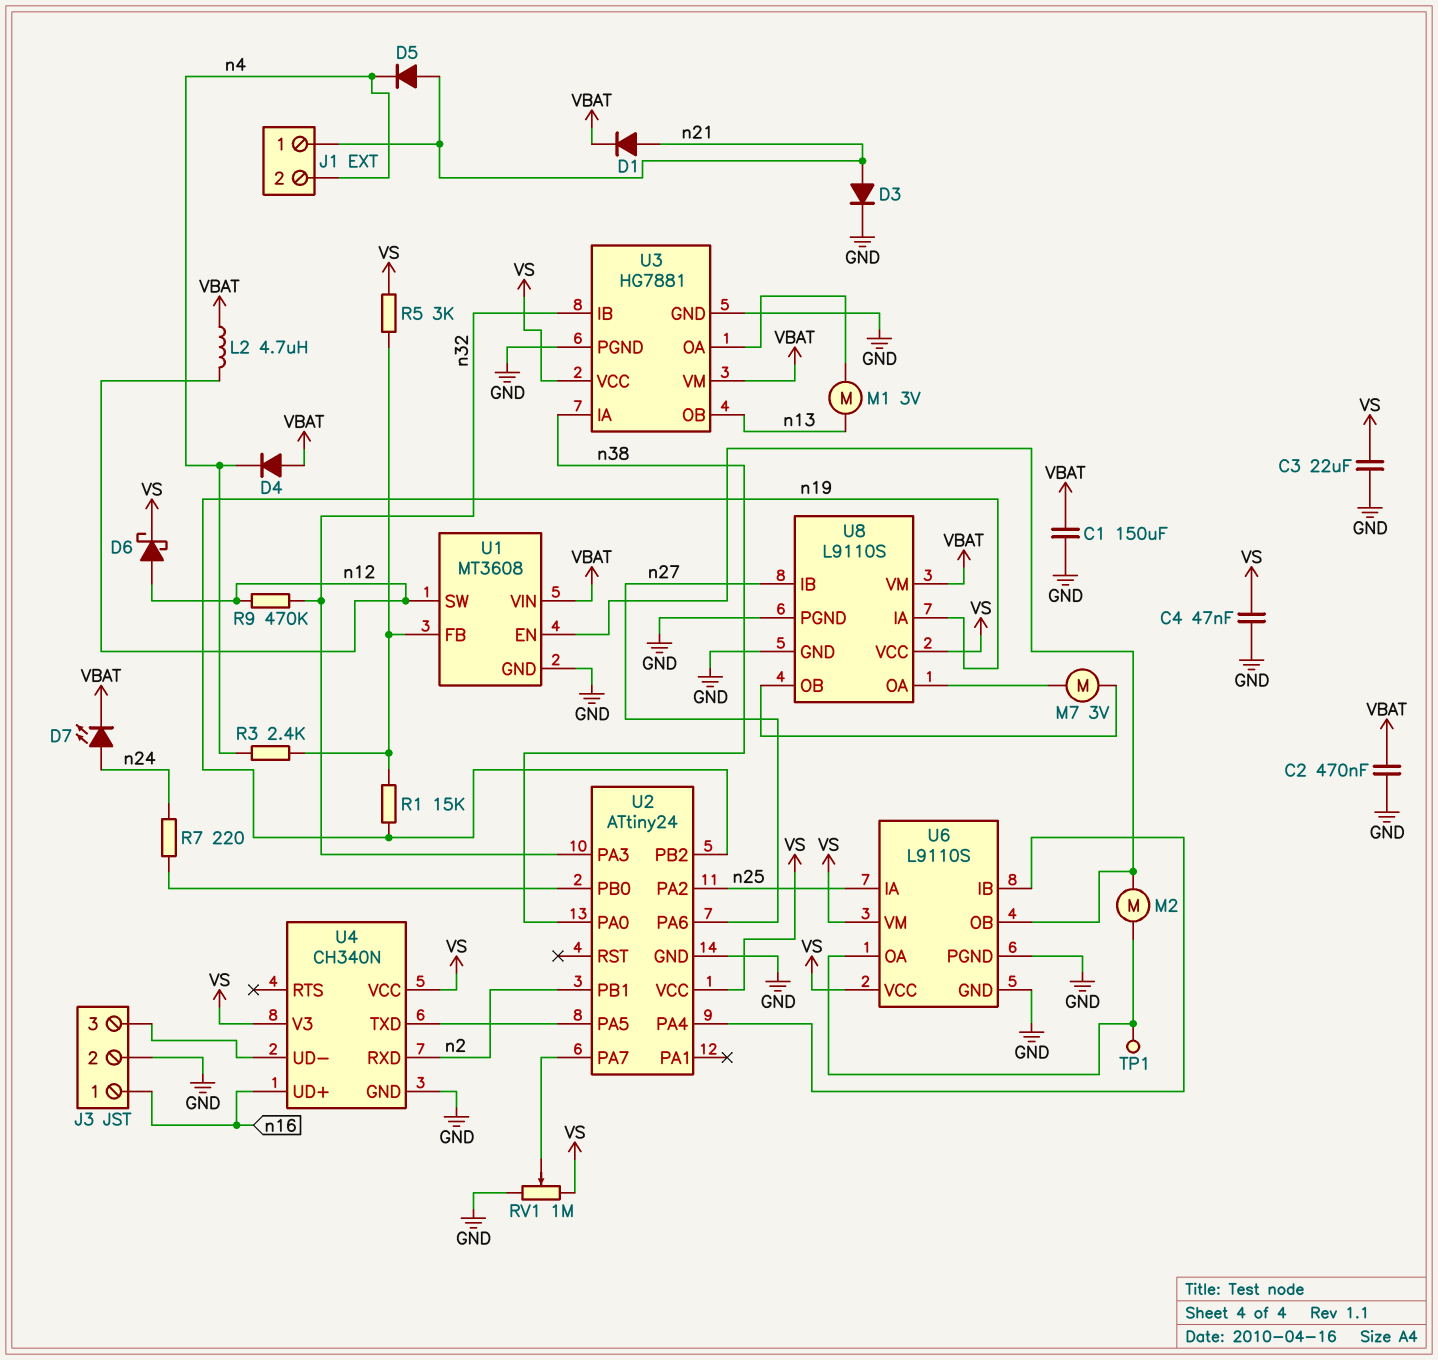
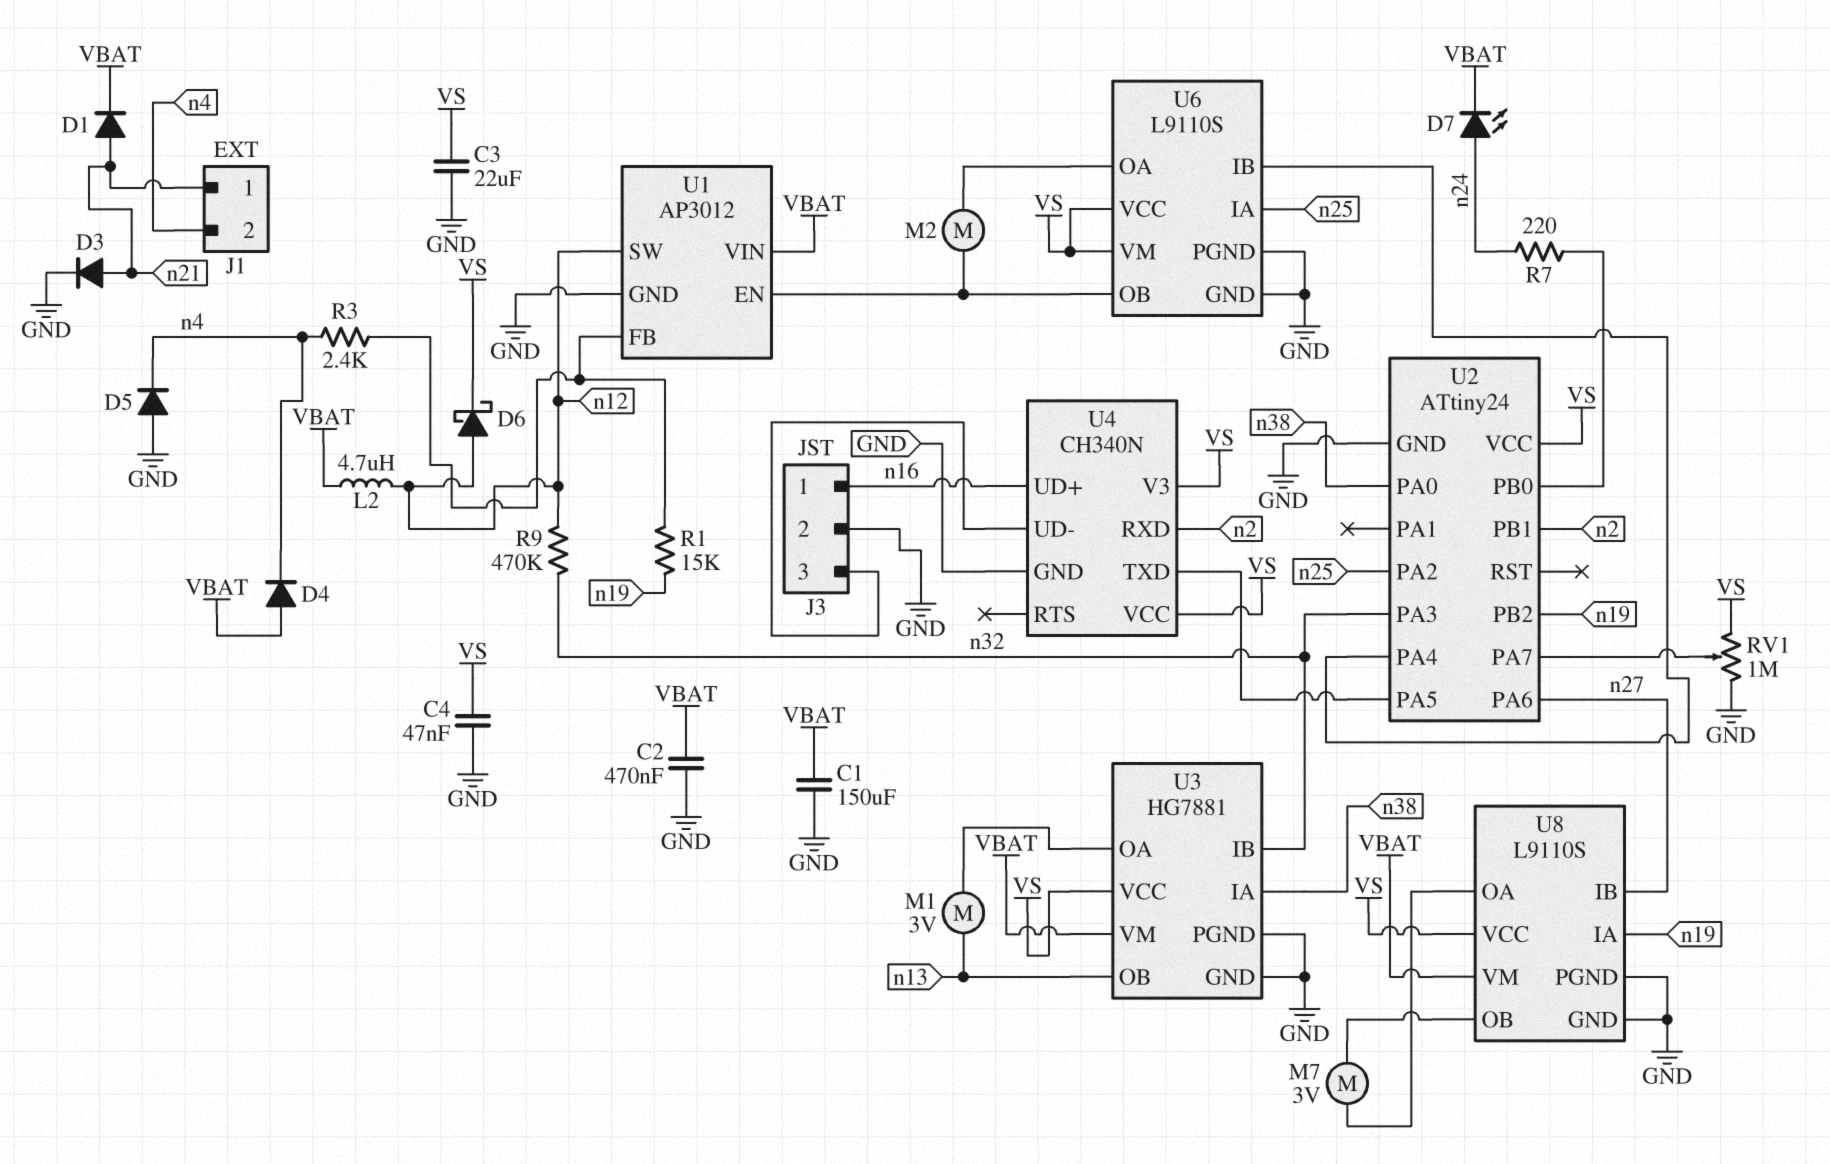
D5: diode (A n21, K n4) -> diode (A GND, K n4)
R5: 3k (U1/FB, VS) -> none
TP1: test point (U6/OA) -> none
U1: MT3608 -> AP3012

